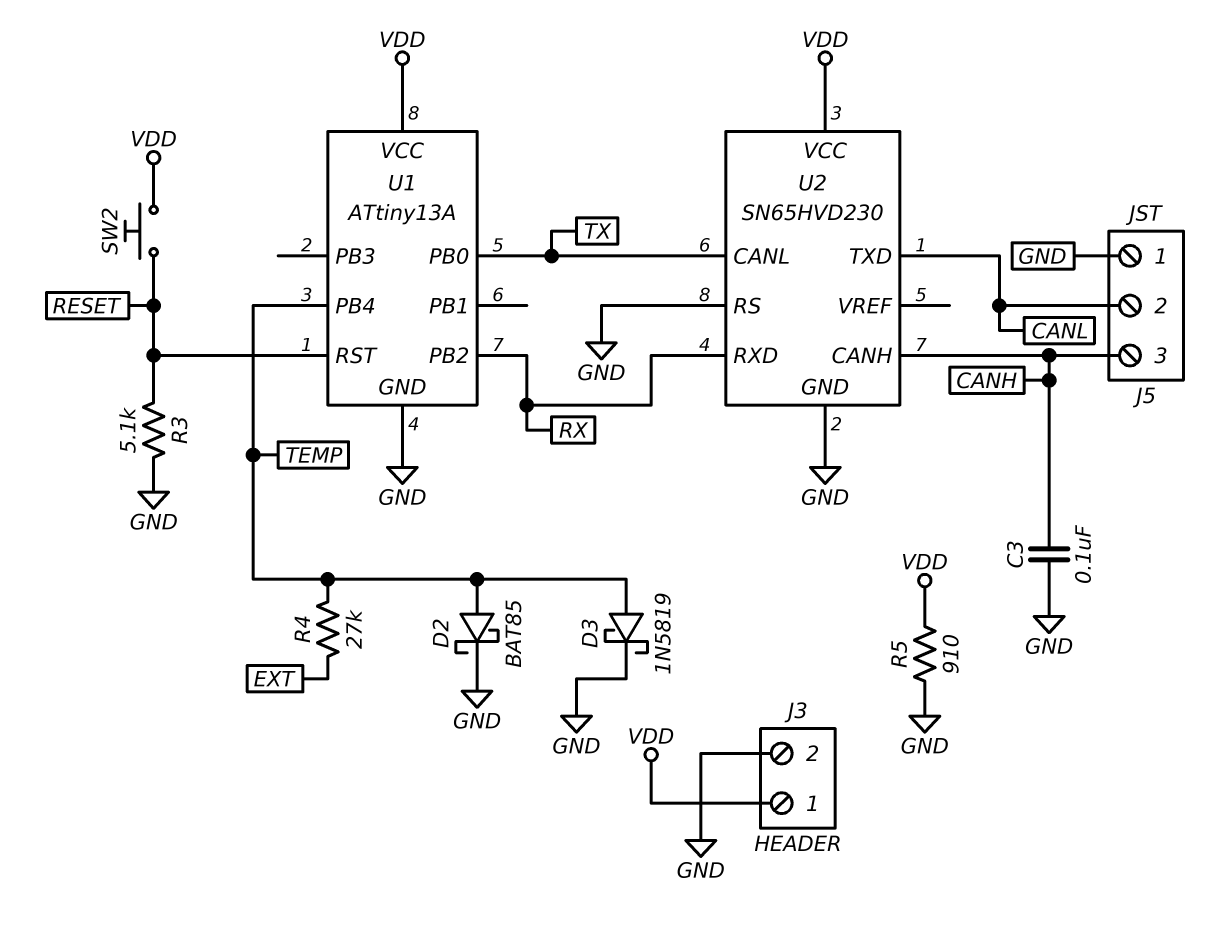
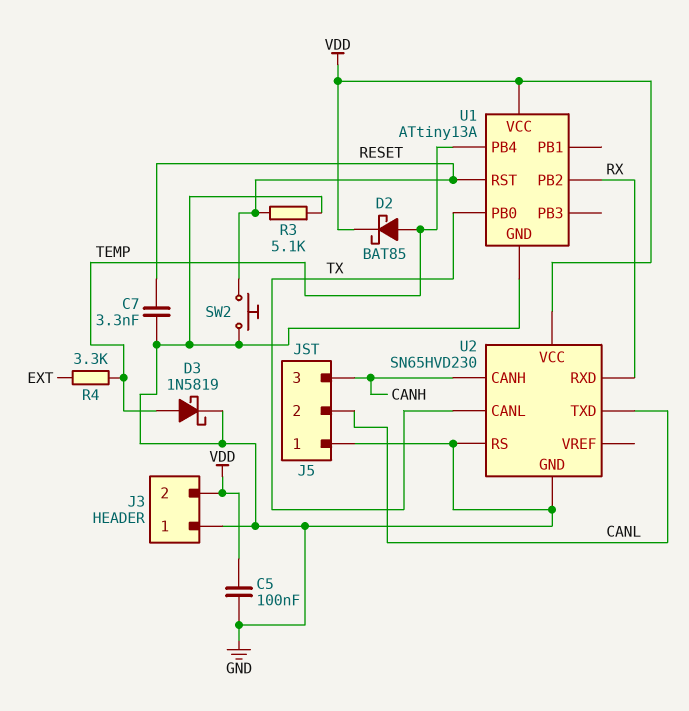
C3: 100nF (CANH, GND) -> none
C5: none -> 100nF (GND, VDD)
C7: none -> 3.3nF (GND, RESET)
D2: schottky BAT85 (A TEMP, K GND) -> schottky BAT85 (A TEMP, K VDD)
J3 pin 1: VDD -> GND
J3 pin 2: GND -> VDD
R4: 27k (EXT, TEMP) -> 3.3k (EXT, TEMP)
R5: 910 (GND, VDD) -> none
SW2: button (RESET, VDD) -> button (GND, RESET)

